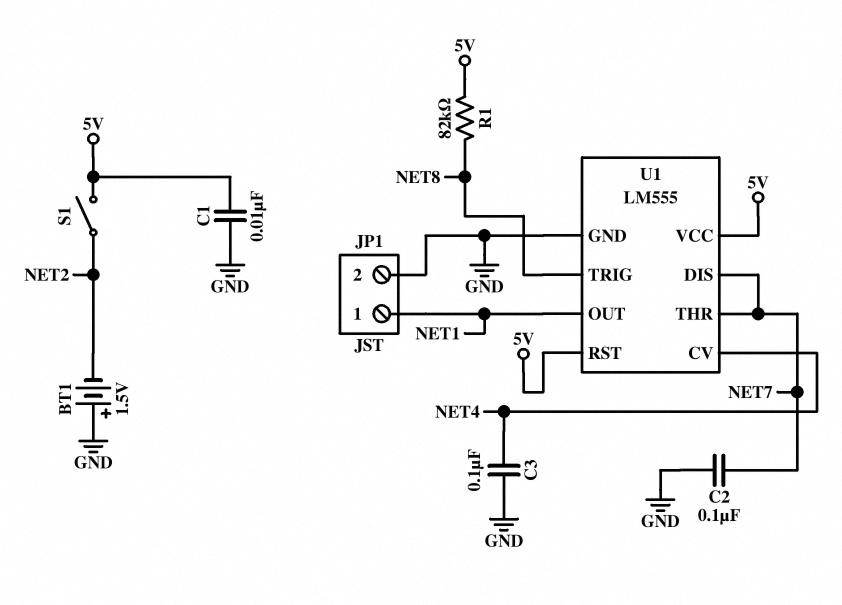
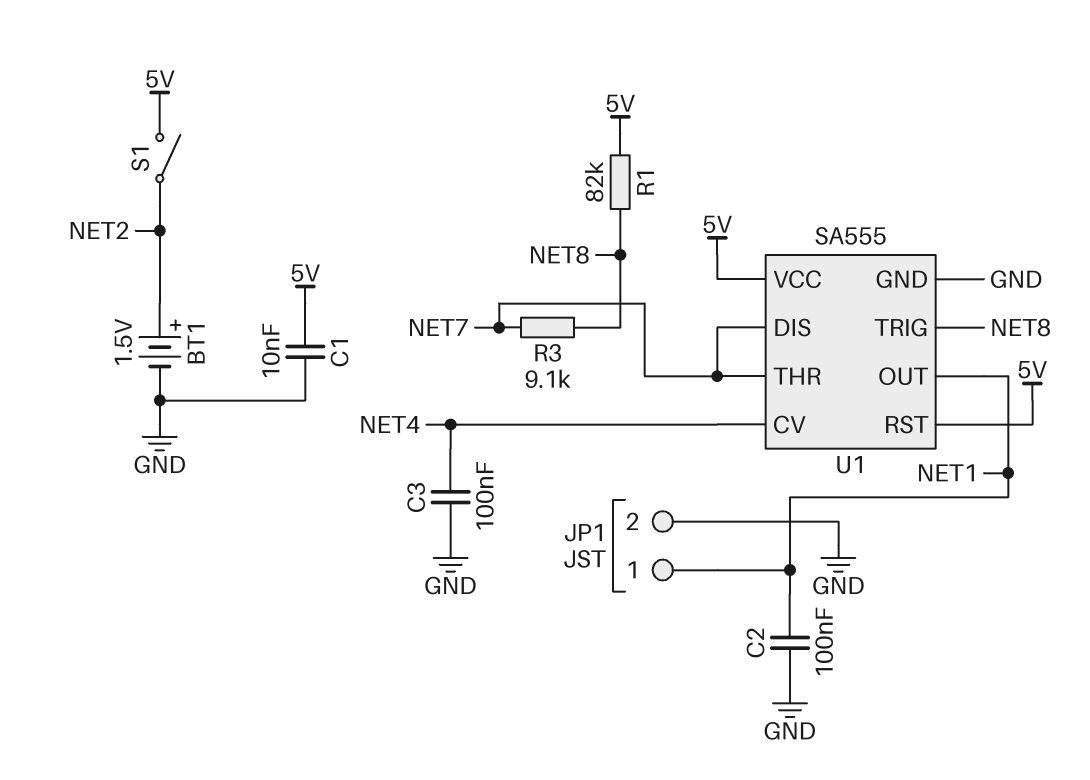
BT1: 1.5V (plus GND, minus NET2) -> 1.5V (plus NET2, minus GND)
C2: 100nF (GND, NET7) -> 100nF (GND, NET1)
R3: none -> 9.1k (NET7, NET8)
U1: LM555 -> SA555

